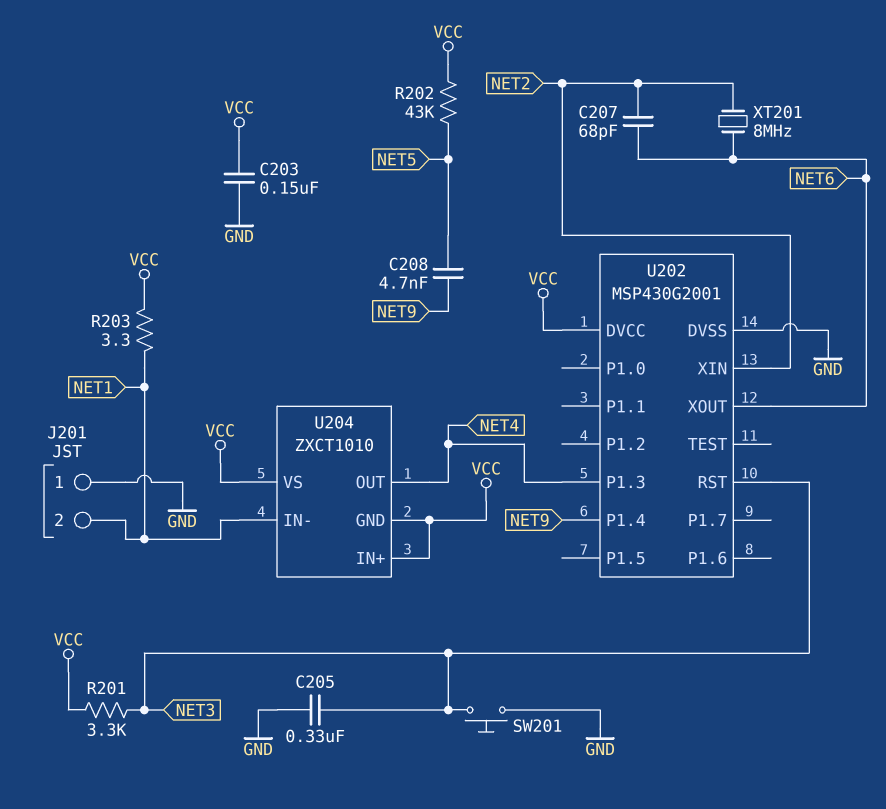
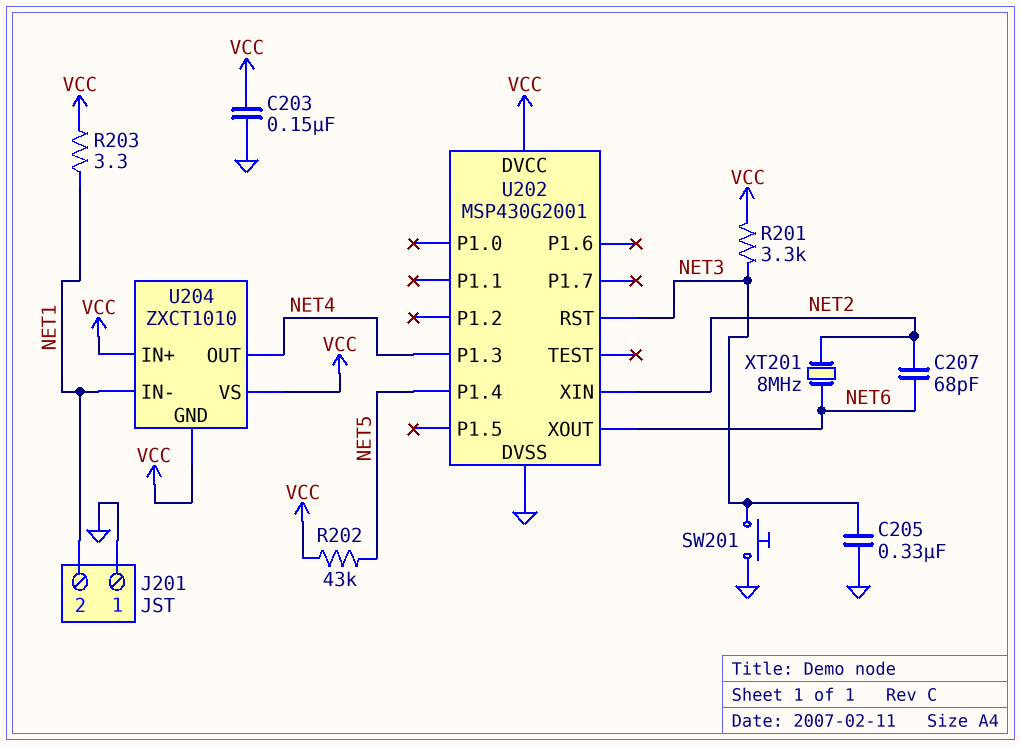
C208: 4.7nF (NET5, NET9) -> none
U202 pin P1.4: NET9 -> NET5

